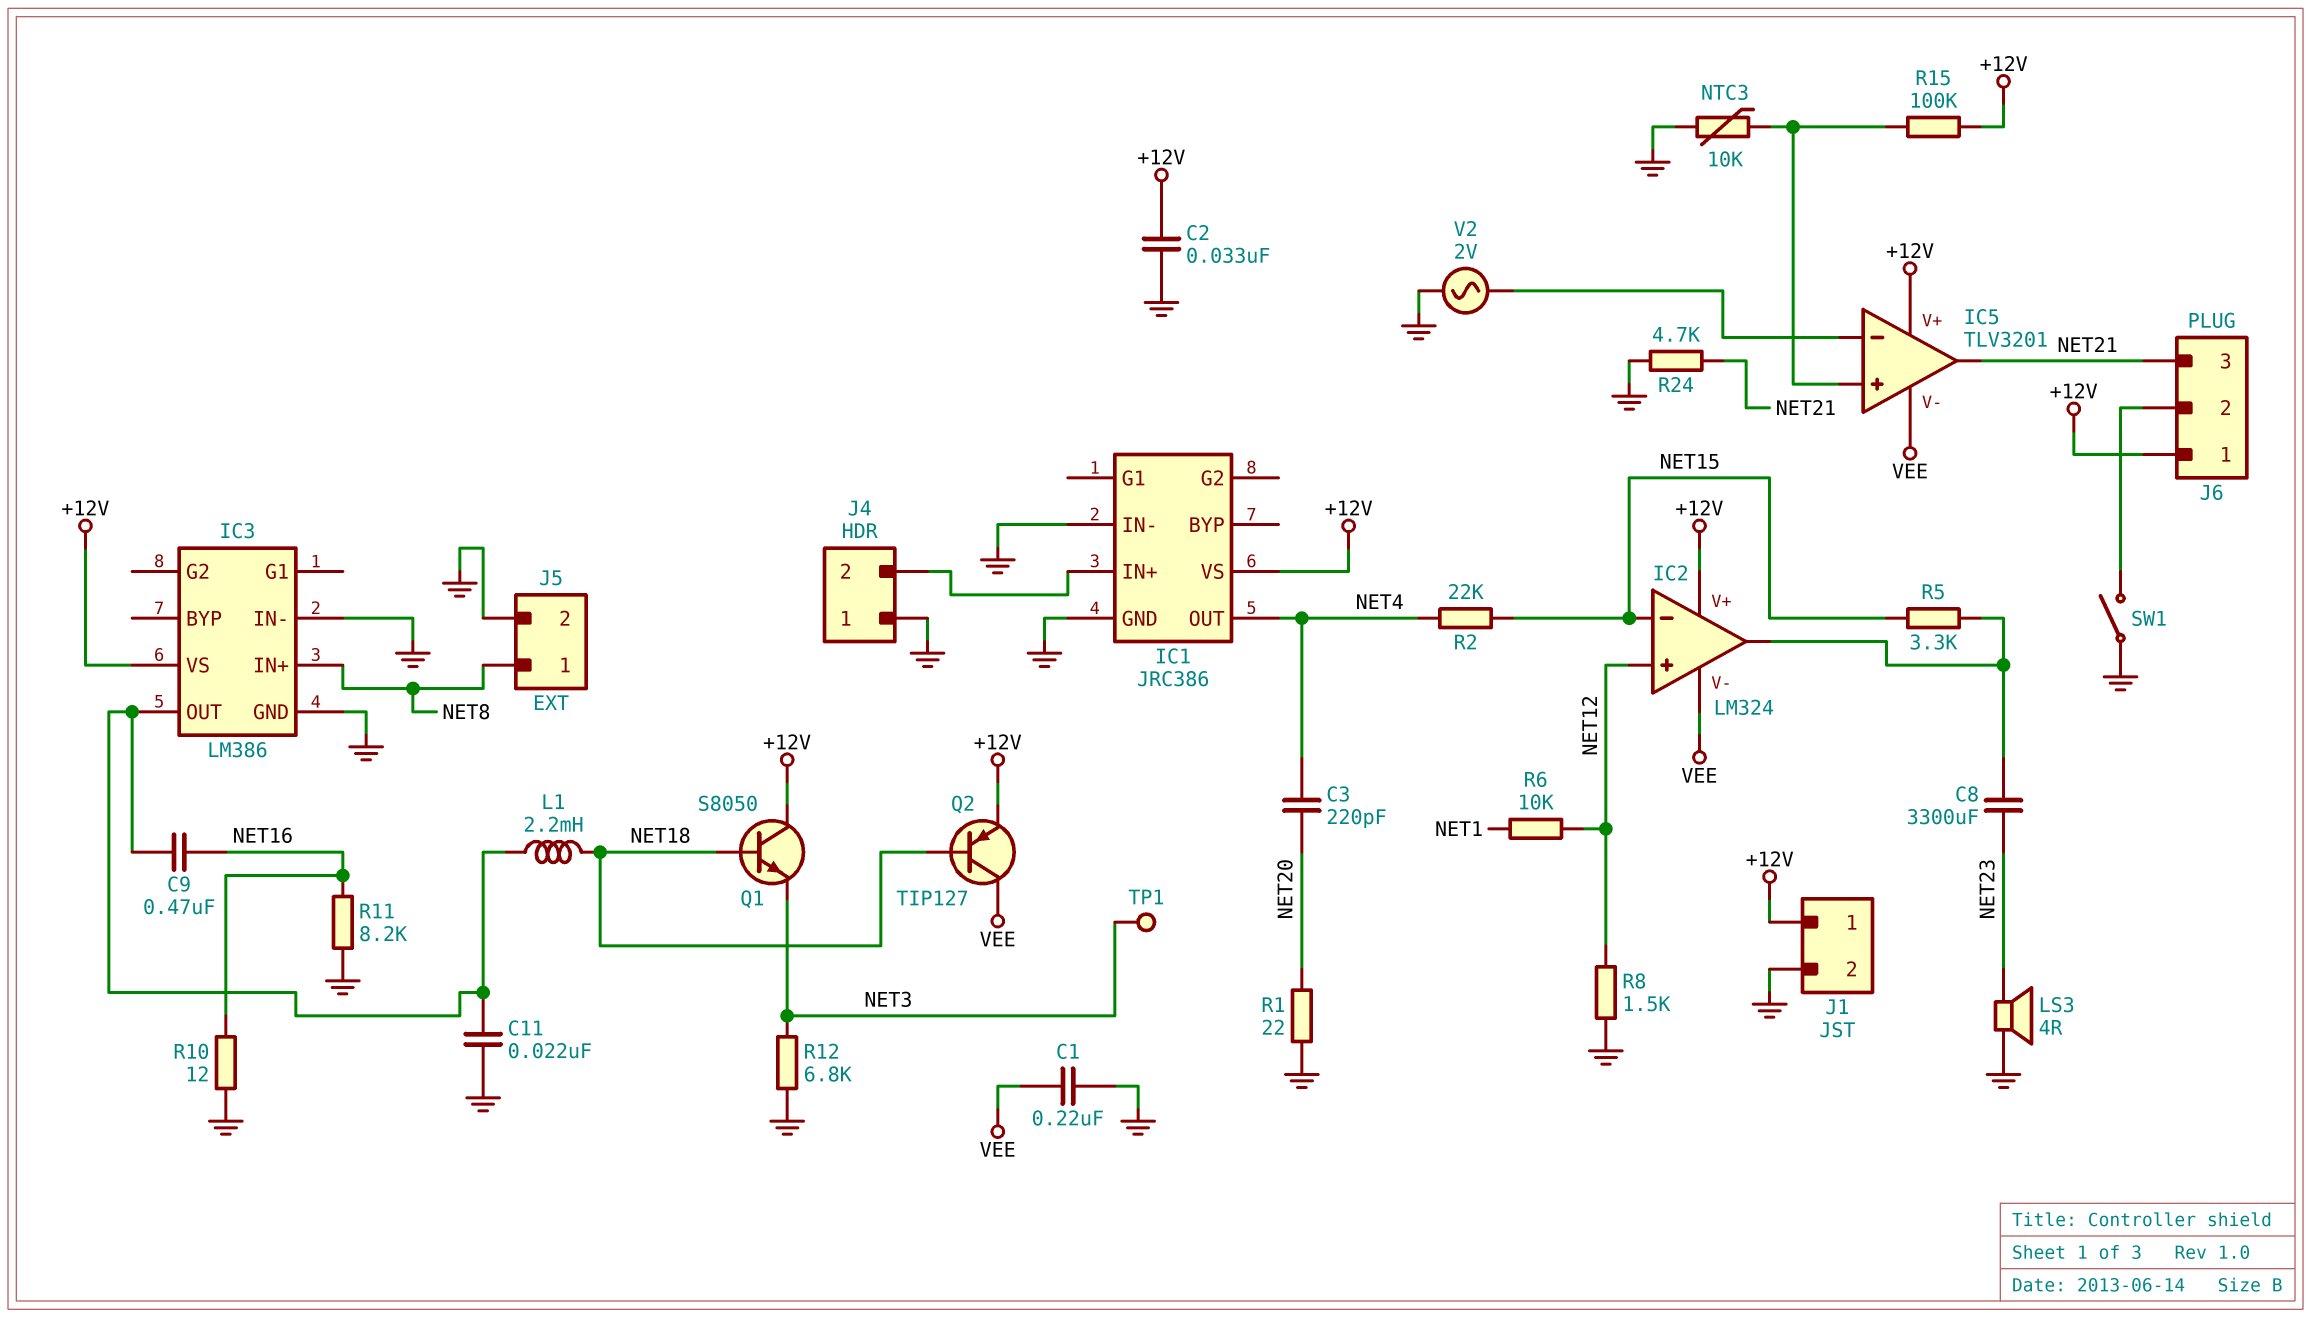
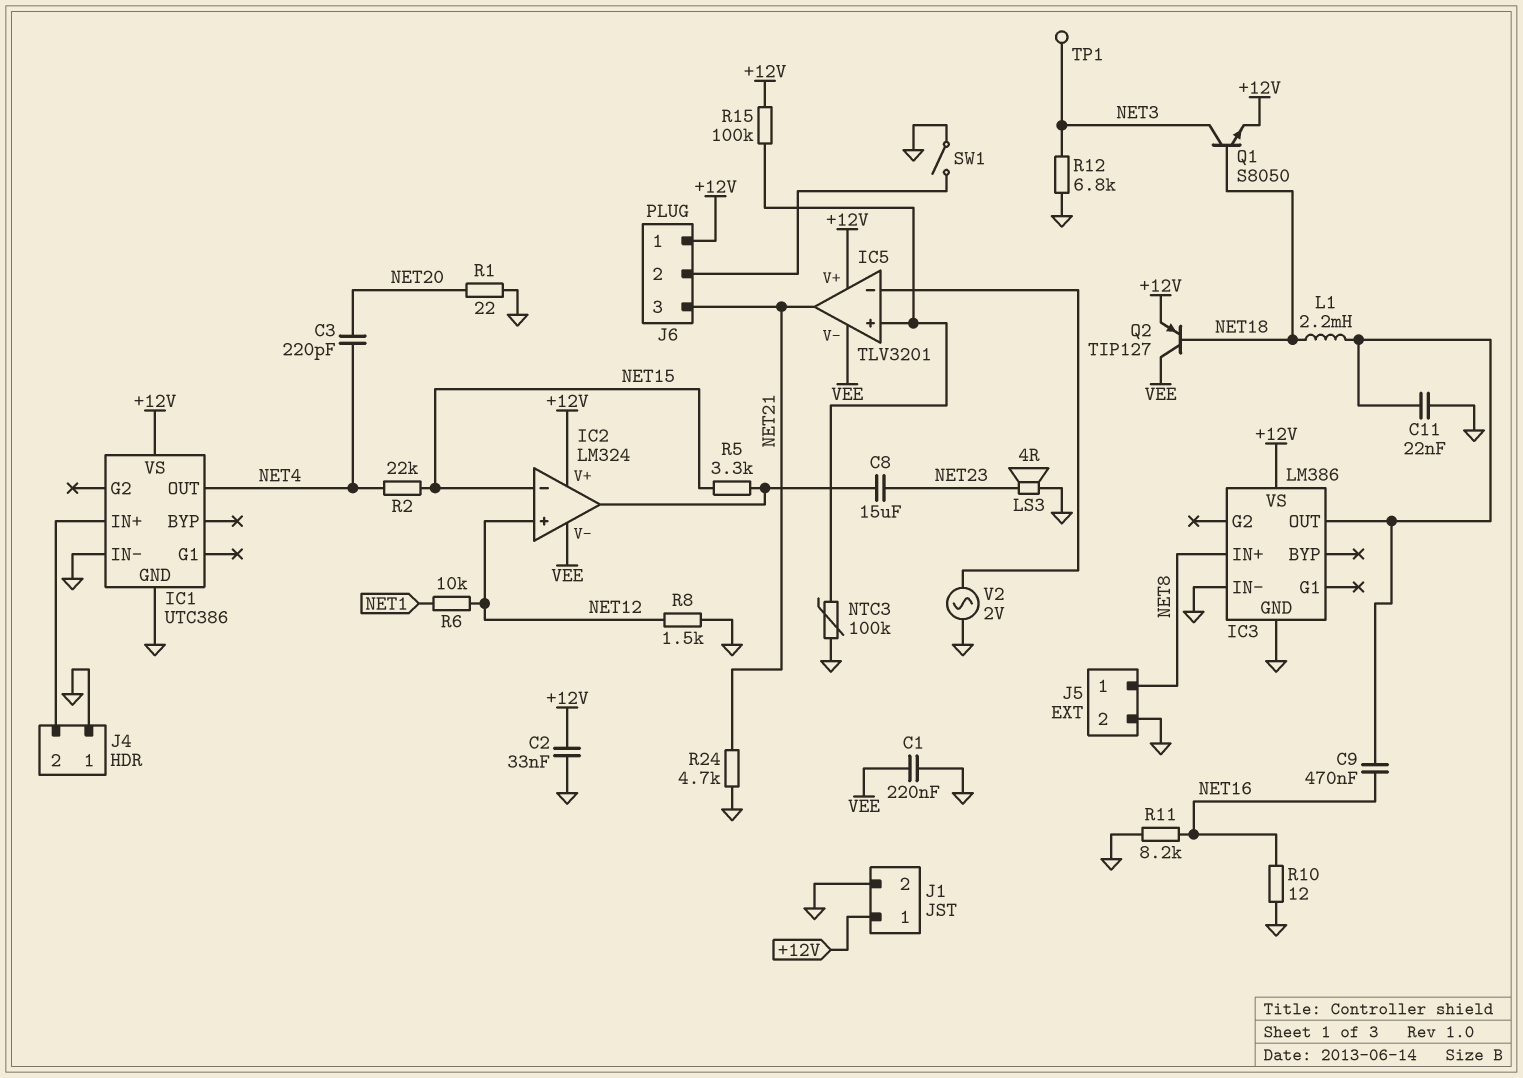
C8: 3300uF (IC2/out, NET23) -> 15uF (IC2/out, NET23)
IC1: JRC386 -> UTC386
NTC3: 10k (GND, IC5/in+) -> 100k (GND, IC5/in+)
Q1: NPN S8050 (B NET18, C +12V, E NET3) -> NPN S8050 (B NET18, C NET3, E +12V)

